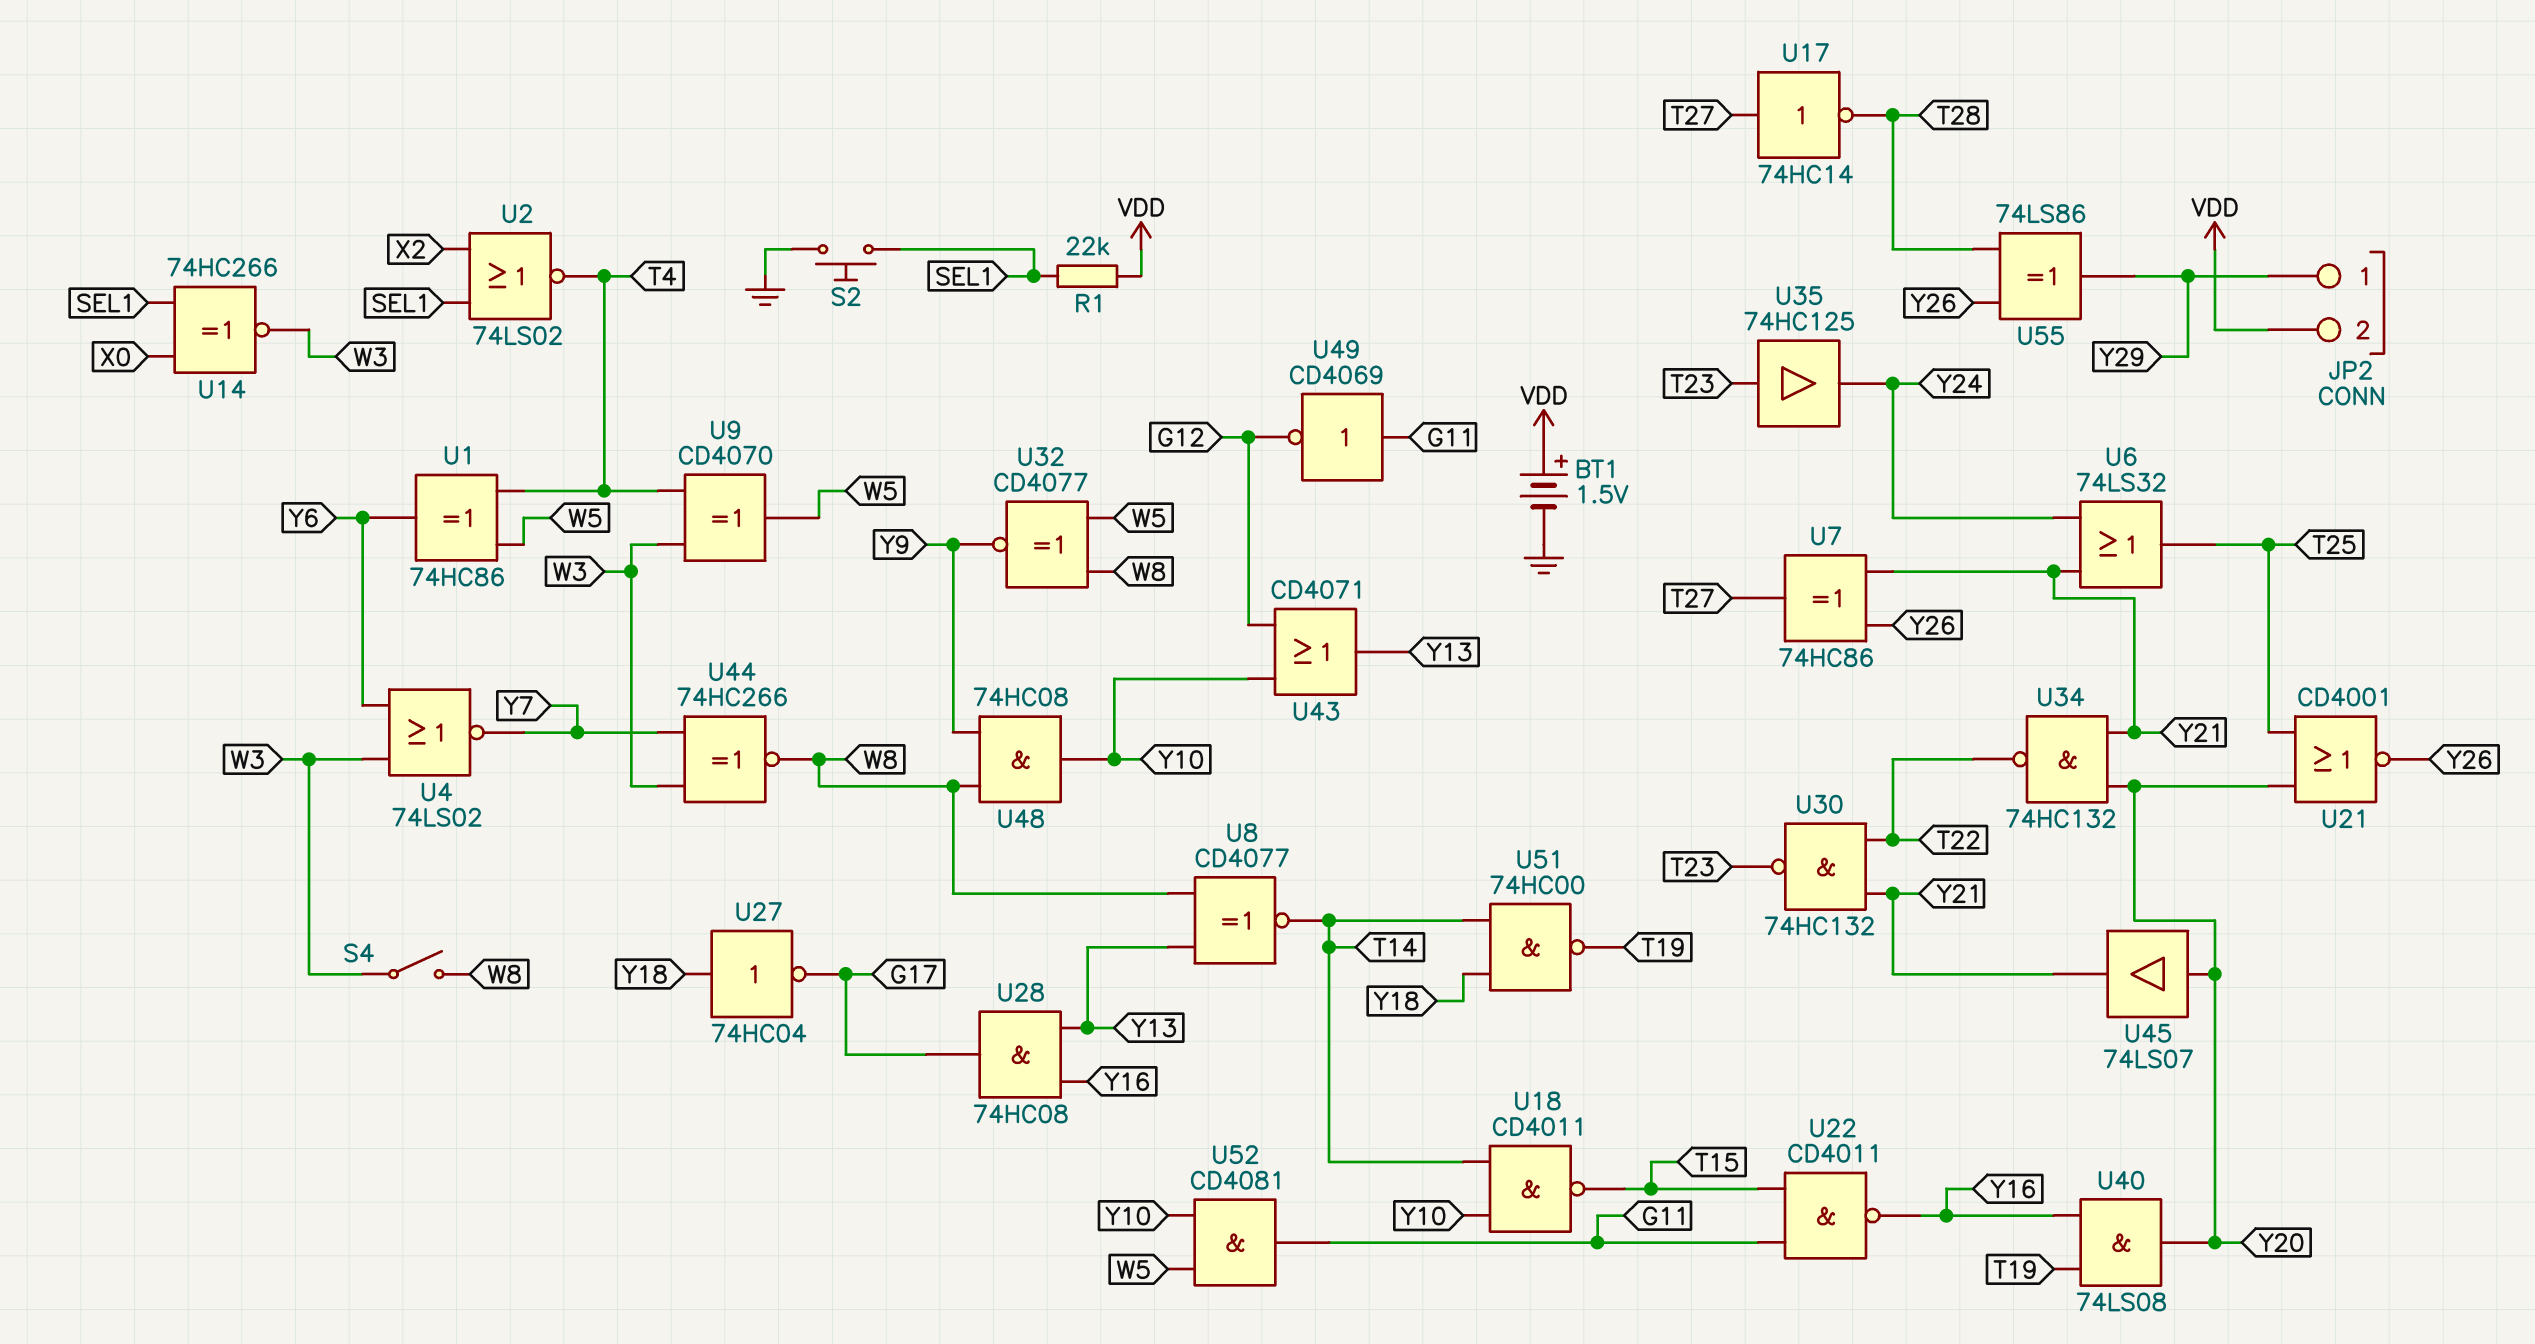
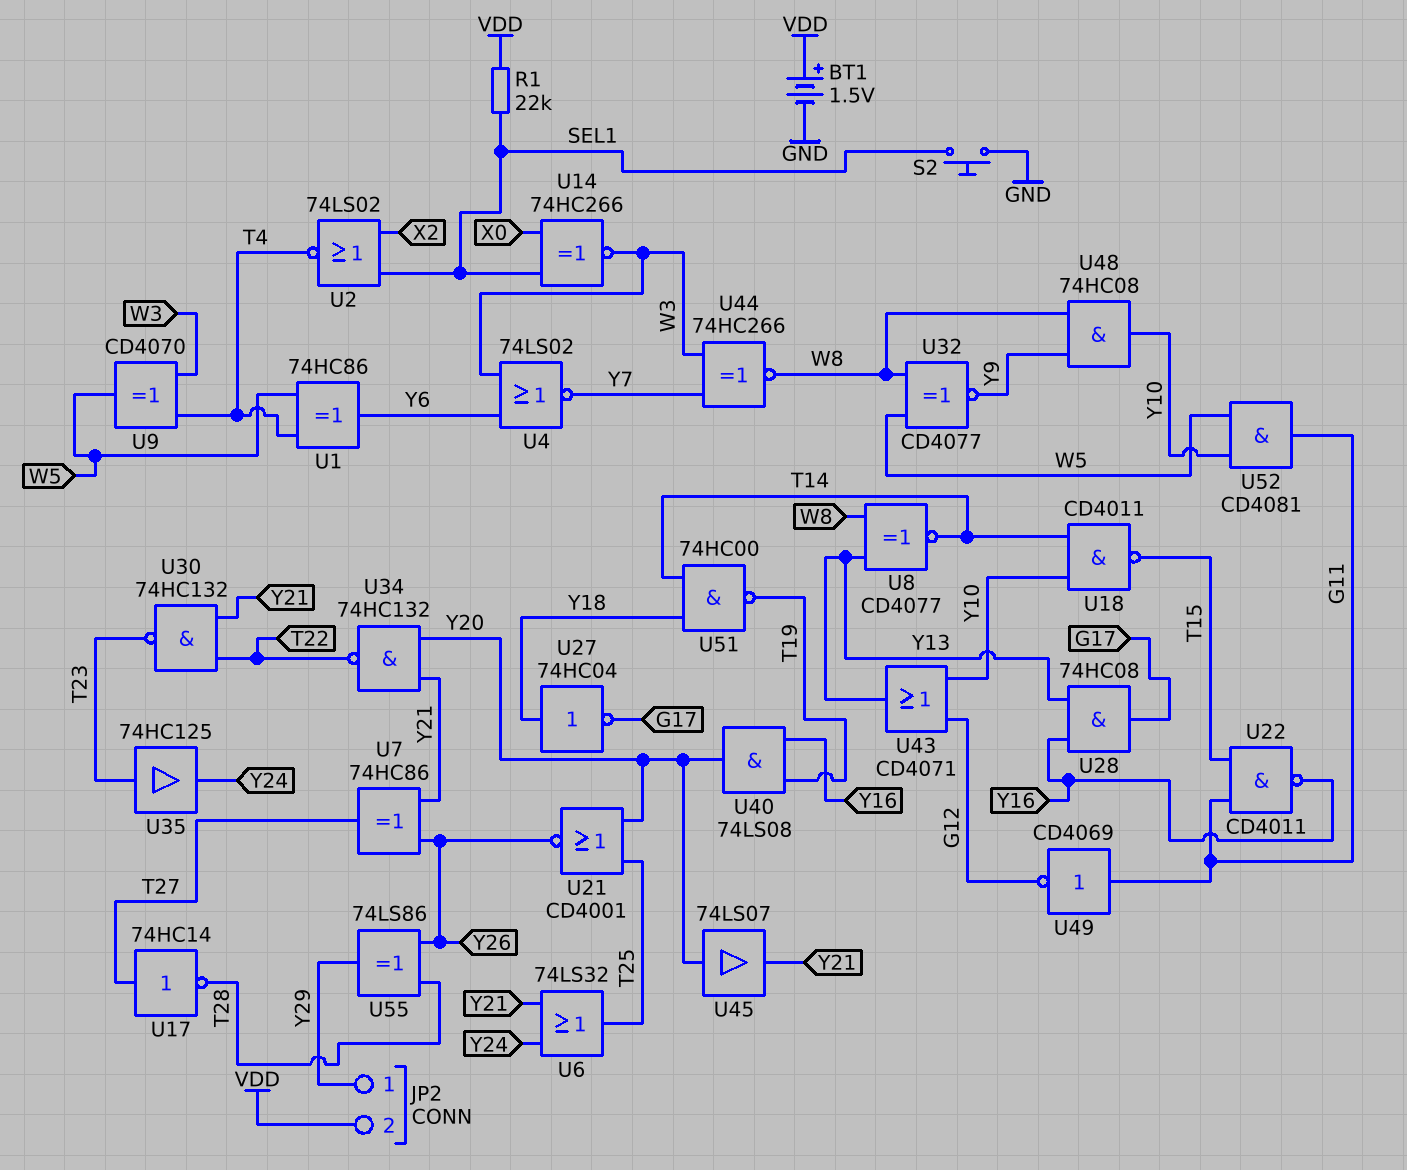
S4: switch (W3, W8) -> none

